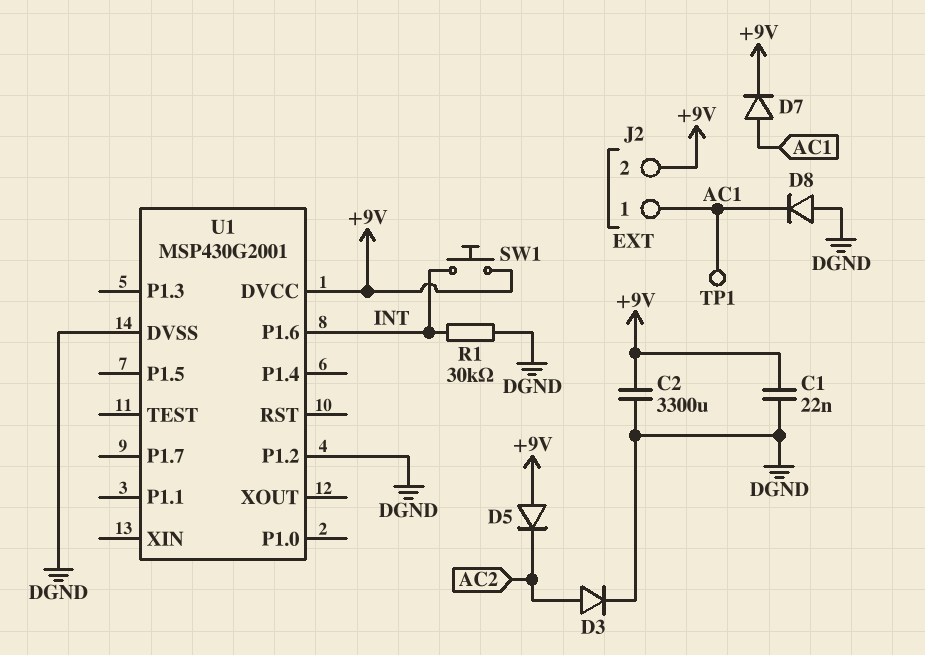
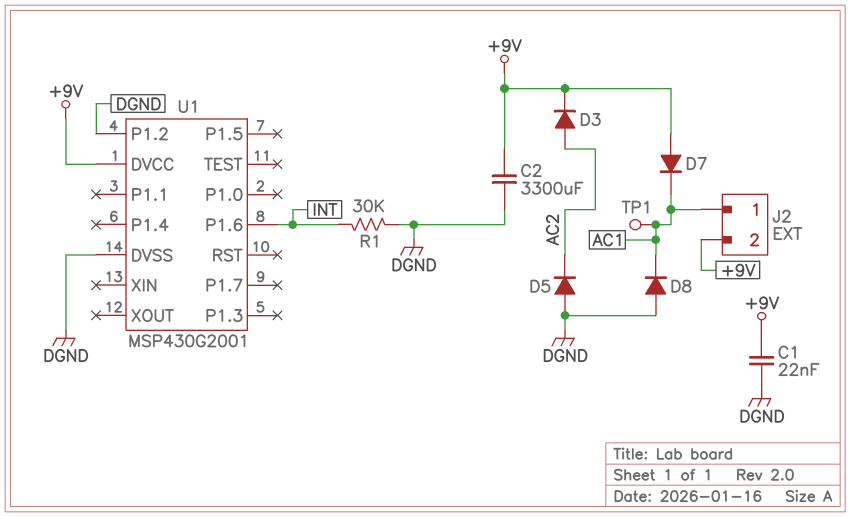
D3: diode (A AC2, K DGND) -> diode (A AC2, K +9V)
D5: diode (A +9V, K AC2) -> diode (A DGND, K AC2)
D7: diode (A AC1, K +9V) -> diode (A +9V, K AC1)
SW1: button (+9V, INT) -> none

